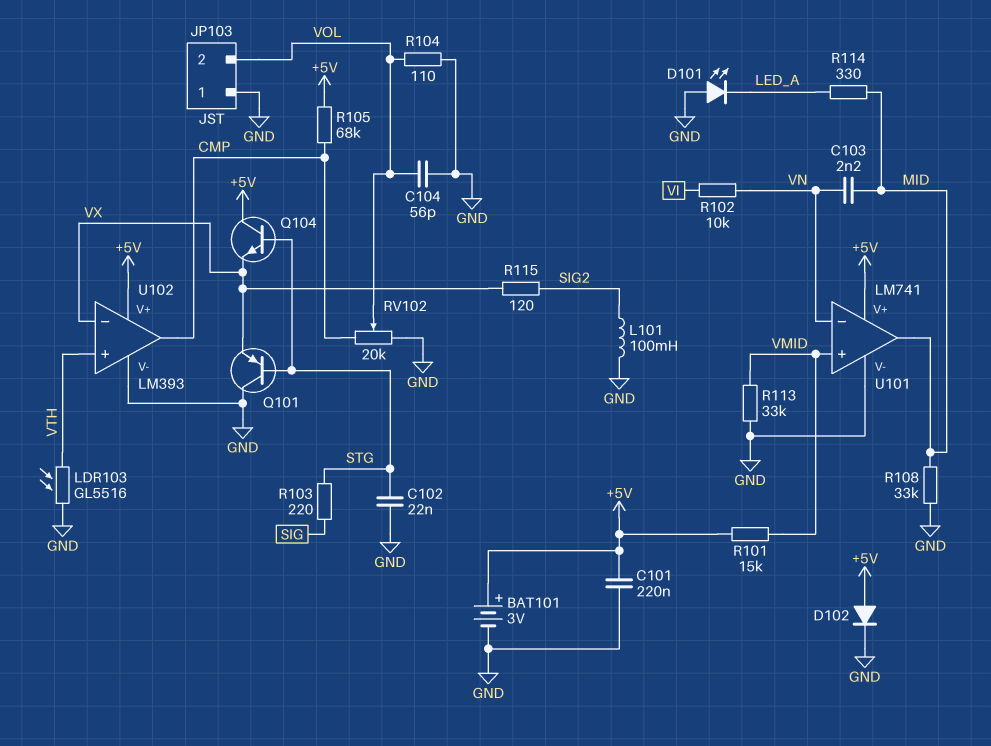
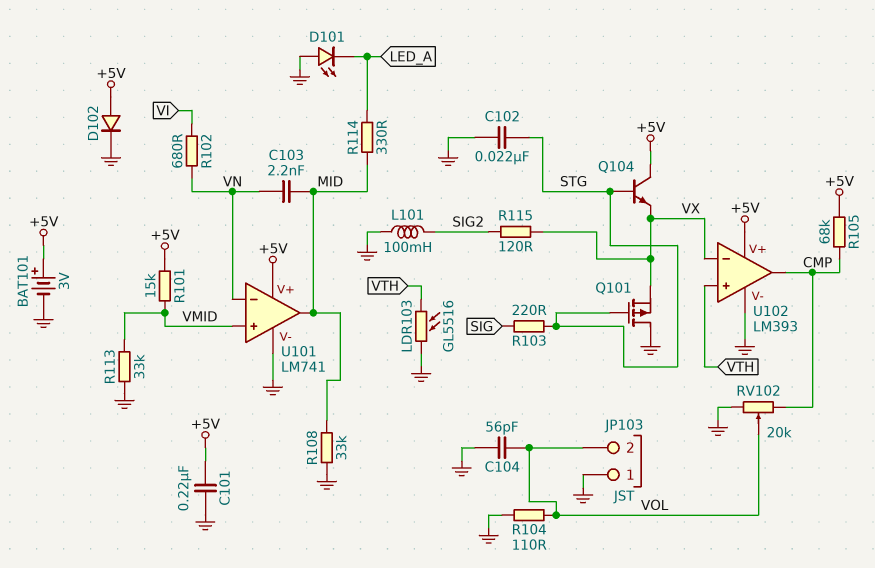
Q101: PNP (B STG, C GND, E VX) -> PMOS (G STG, D GND, S VX)
R102: 10k (VI, VN) -> 680 (VI, VN)

